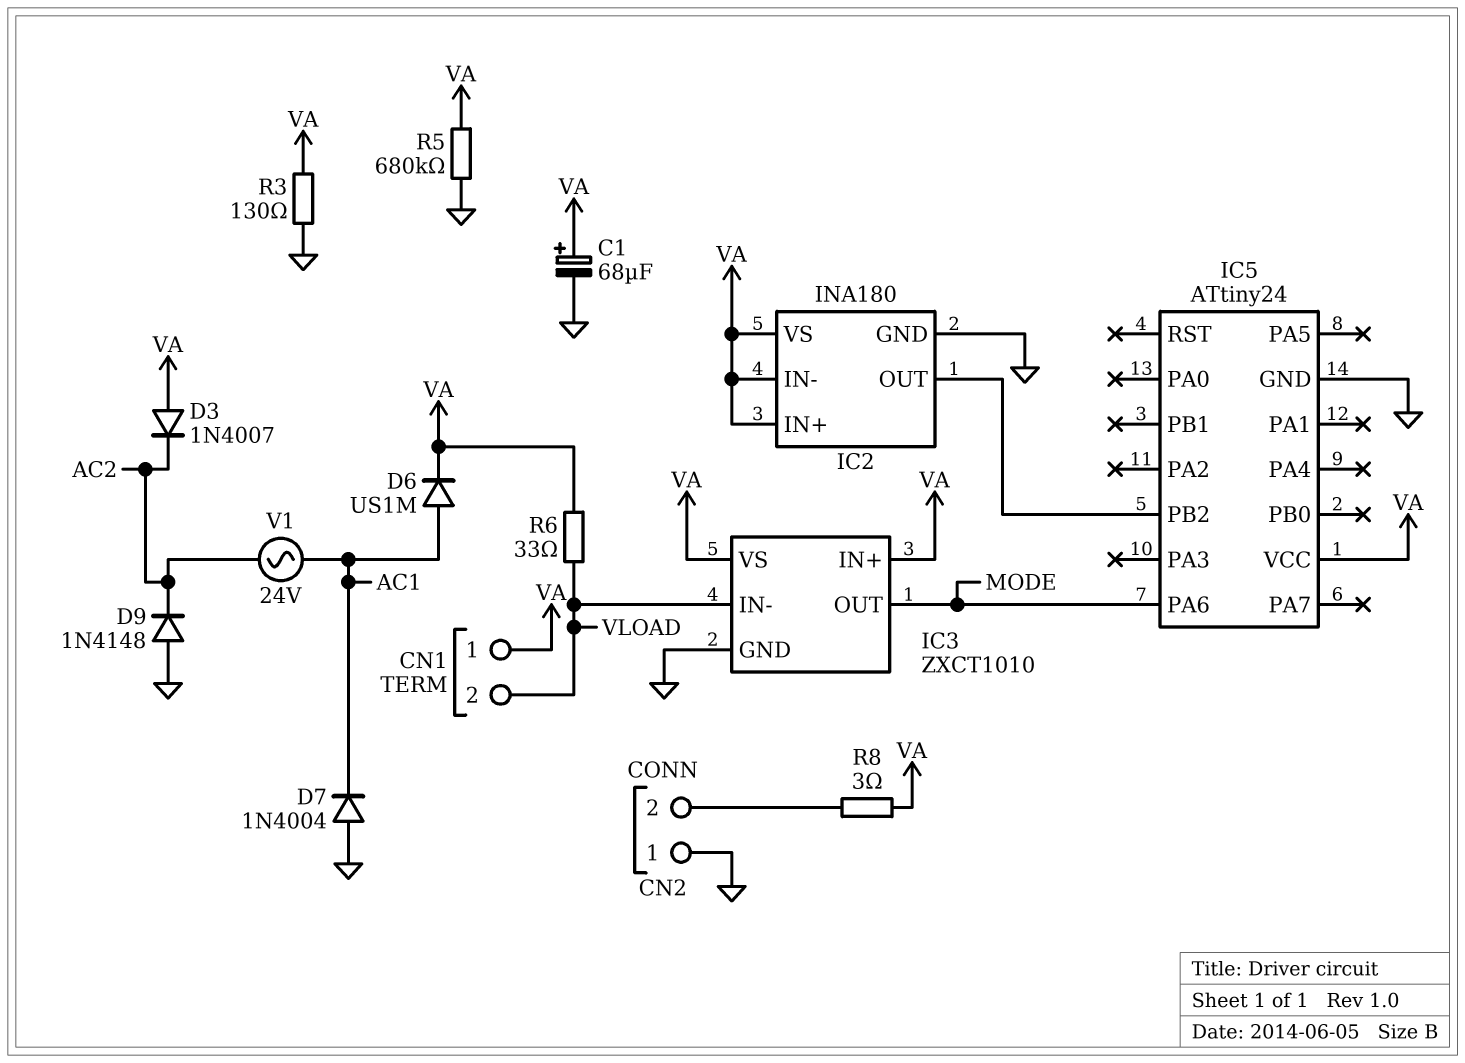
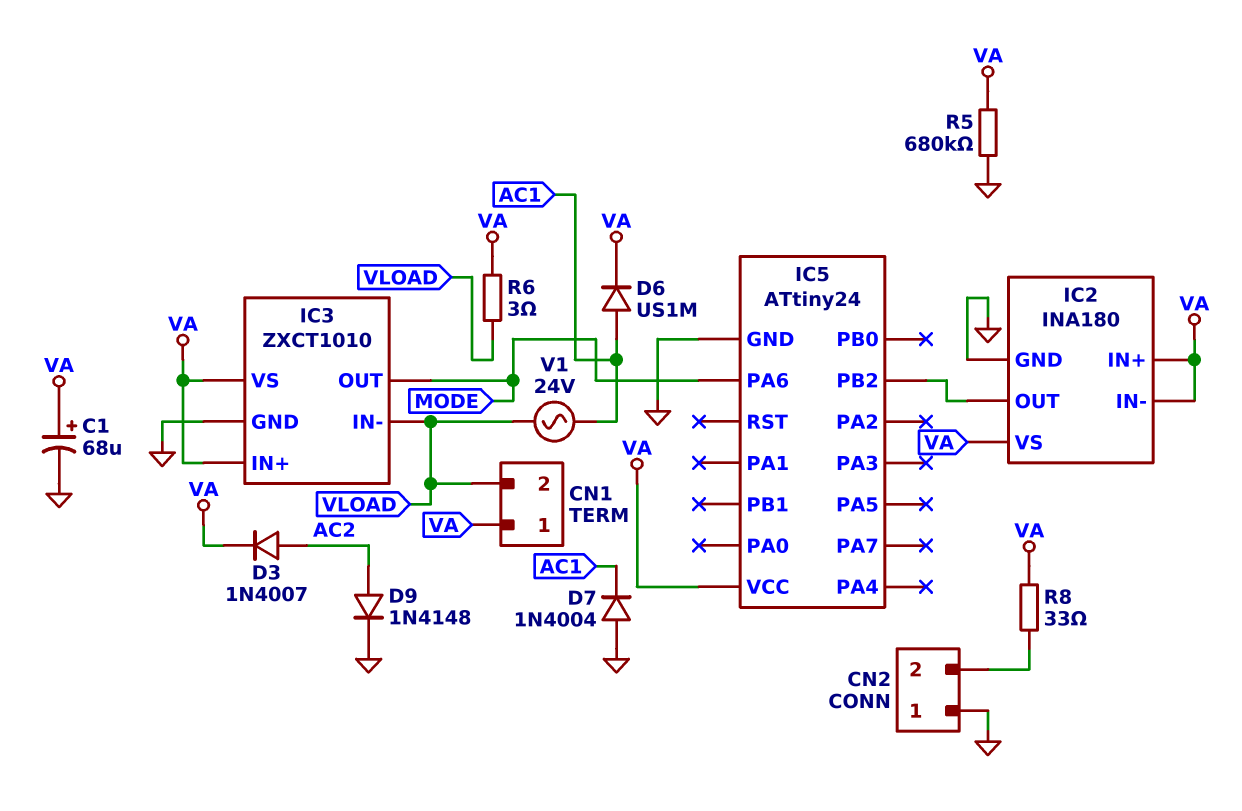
D3: diode 1N4007 (A VA, K AC2) -> diode 1N4007 (A AC2, K VA)
D9: diode 1N4148 (A GND, K AC2) -> diode 1N4148 (A AC2, K GND)
R3: 130 (GND, VA) -> none
R6: 33 (VA, VLOAD) -> 3 (VA, VLOAD)
R8: 3 (CN2/2, VA) -> 33 (CN2/2, VA)
V1: AC 24V (AC1, AC2) -> AC 24V (AC1, VLOAD)

